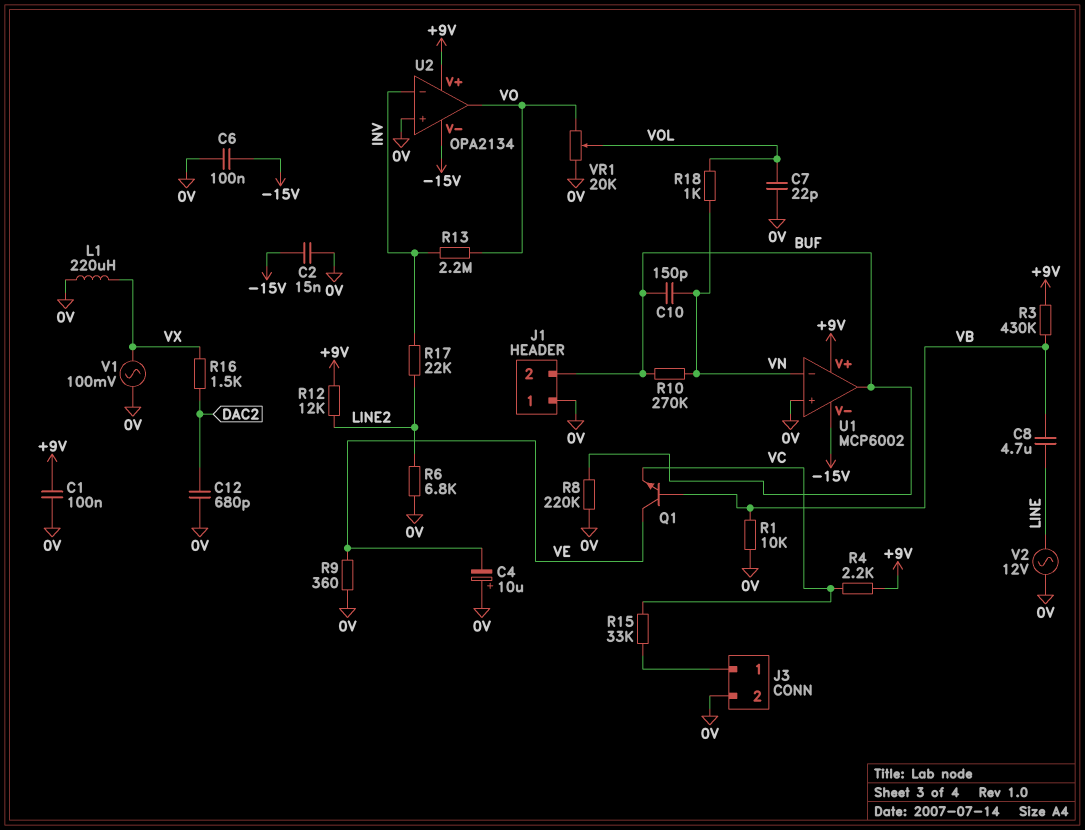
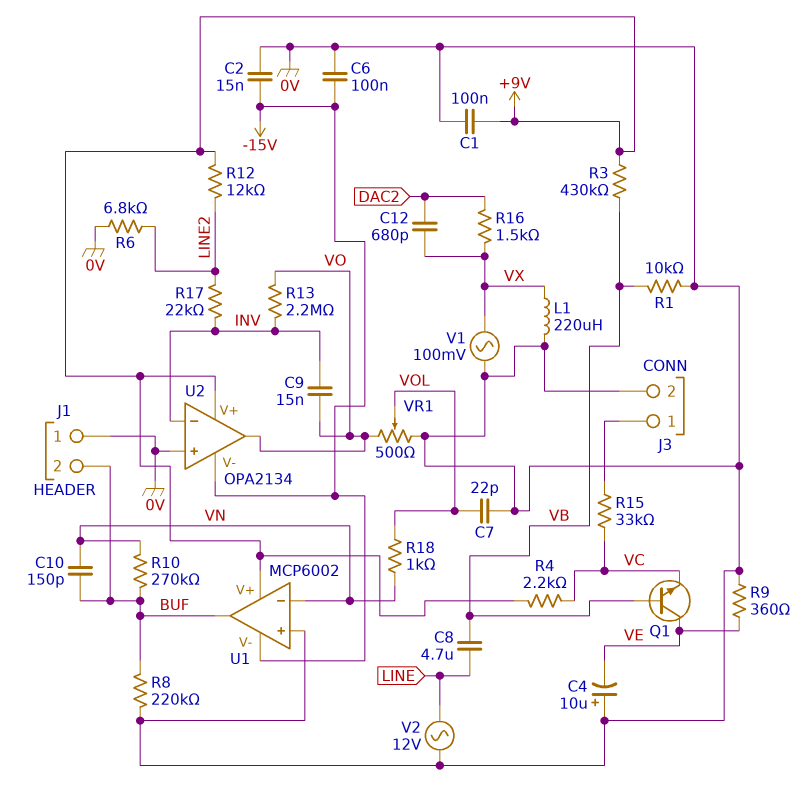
C9: none -> 15nF (INV, VO)
C12: 680pF (0V, DAC2) -> 680pF (DAC2, VX)
VR1: 20k (0V, VO, wiper VOL) -> 500 (0V, VO, wiper VOL)

